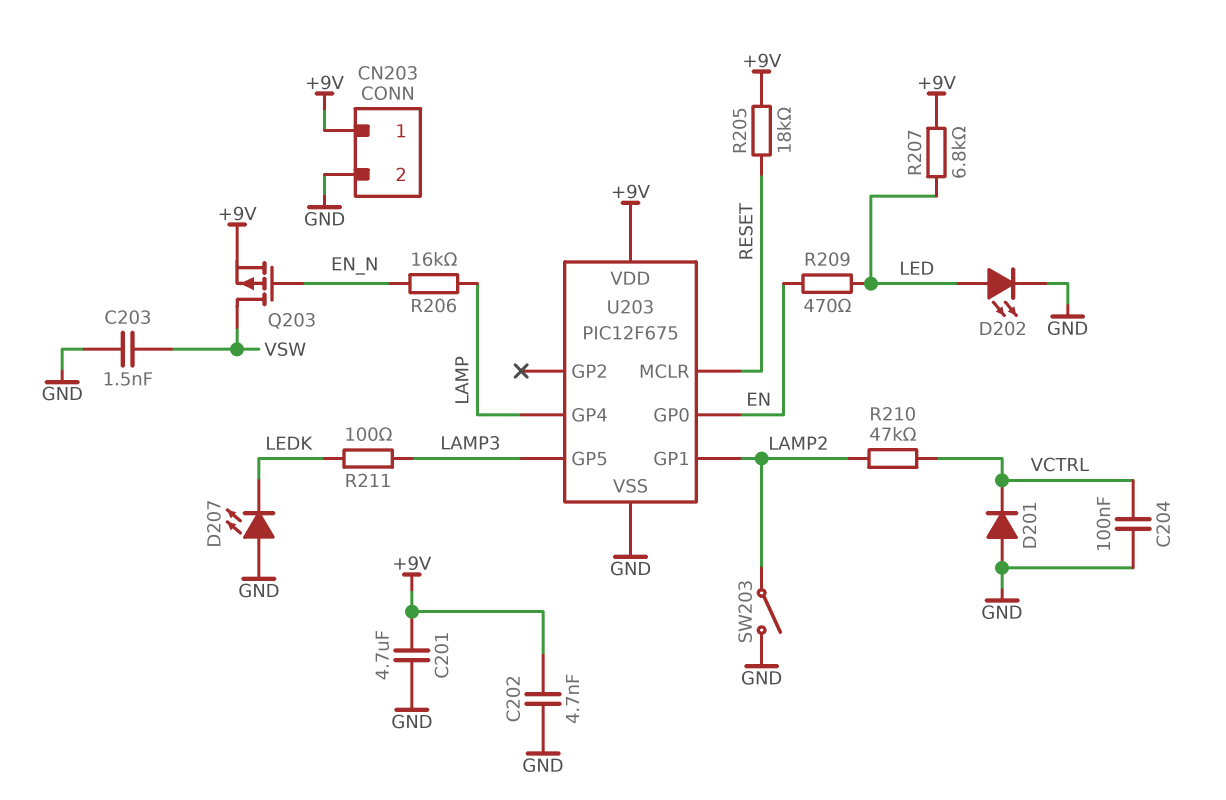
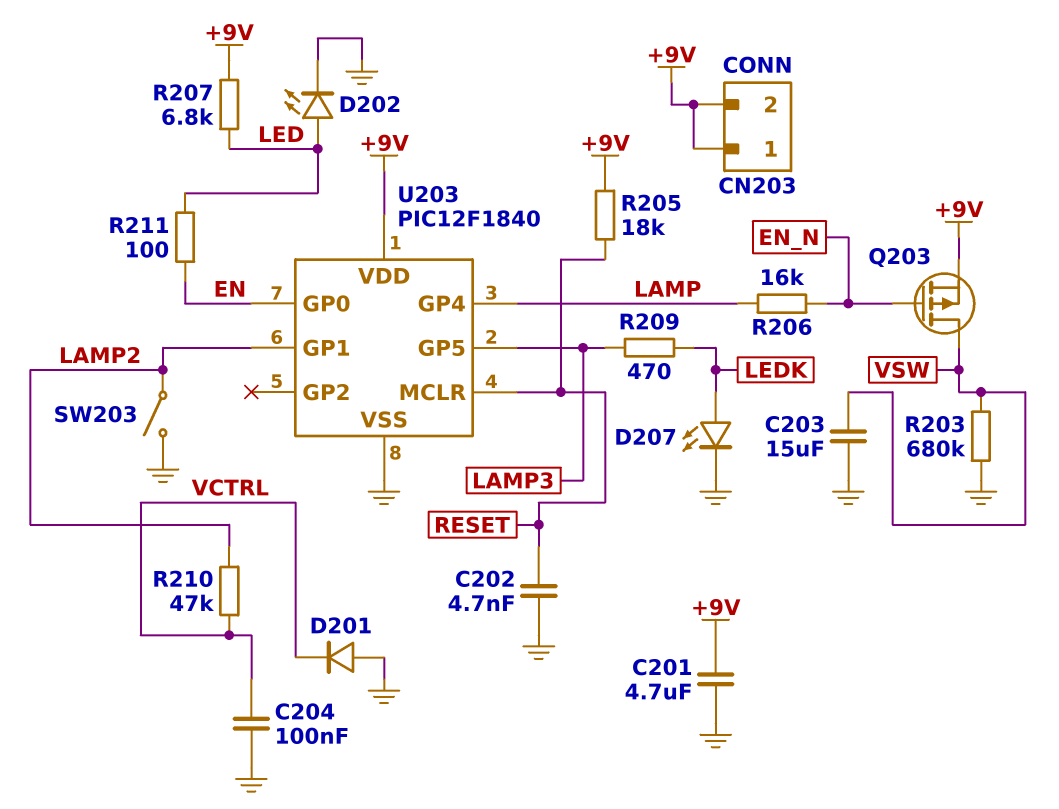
C202: 4.7nF (+9V, GND) -> 4.7nF (GND, RESET)
C203: 1.5nF (GND, VSW) -> 15uF (GND, VSW)
CN203 pin 2: GND -> +9V
D207: LED (A GND, K LEDK) -> LED (A LEDK, K GND)
R203: none -> 680k (GND, VSW)
R209: 470 (EN, LED) -> 470 (LAMP3, LEDK)
R211: 100 (LAMP3, LEDK) -> 100 (EN, LED)
U203: PIC12F675 -> PIC12F1840

